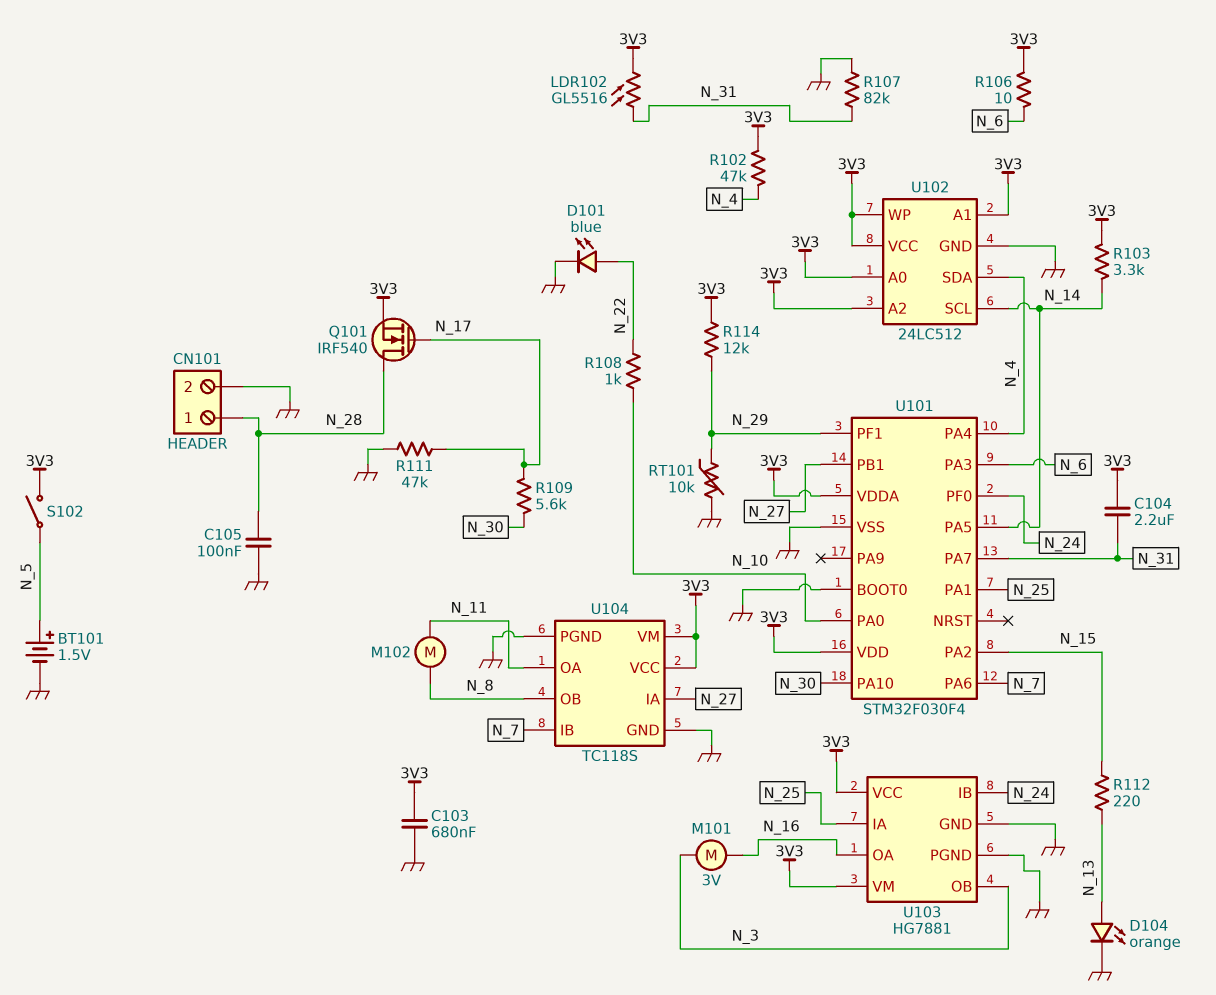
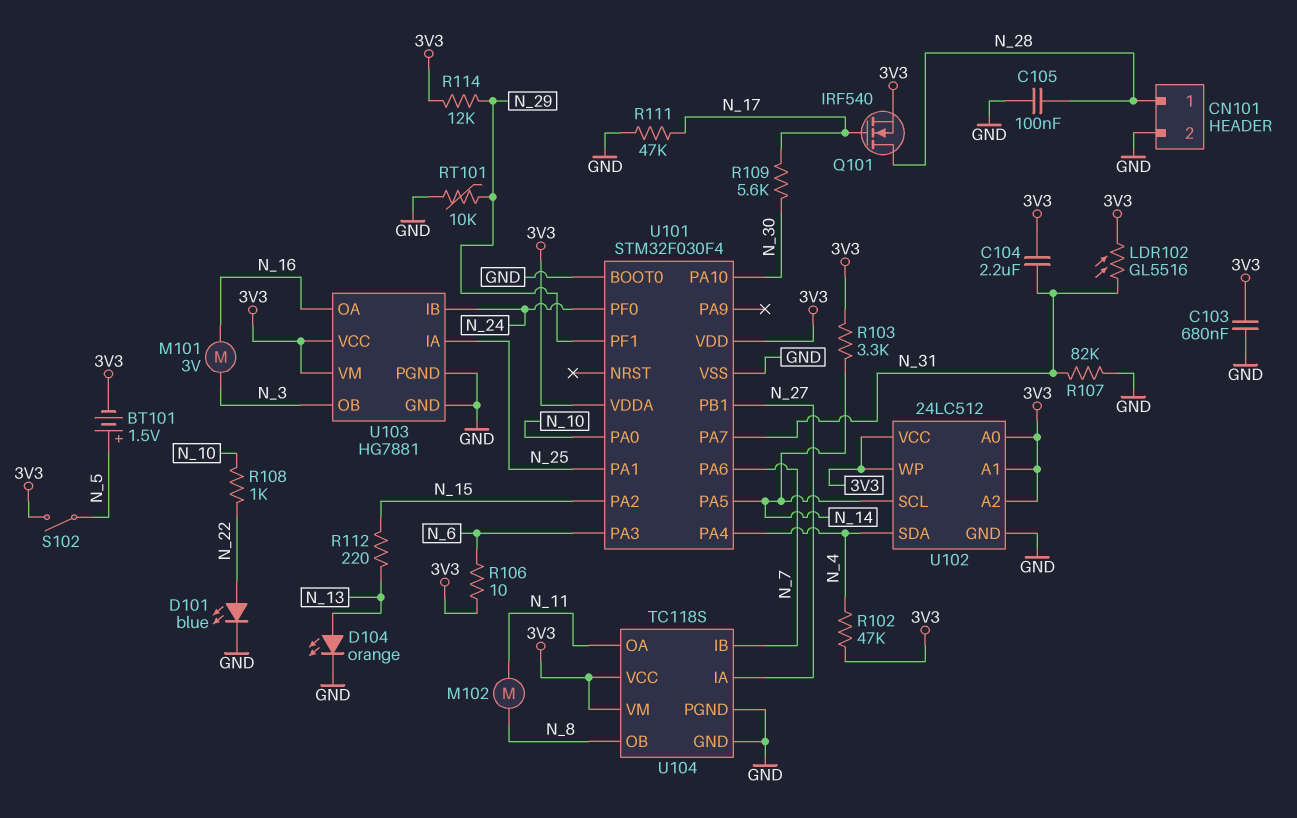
BT101: 1.5V (plus N_5, minus GND) -> 1.5V (plus N_5, minus 3V3)

